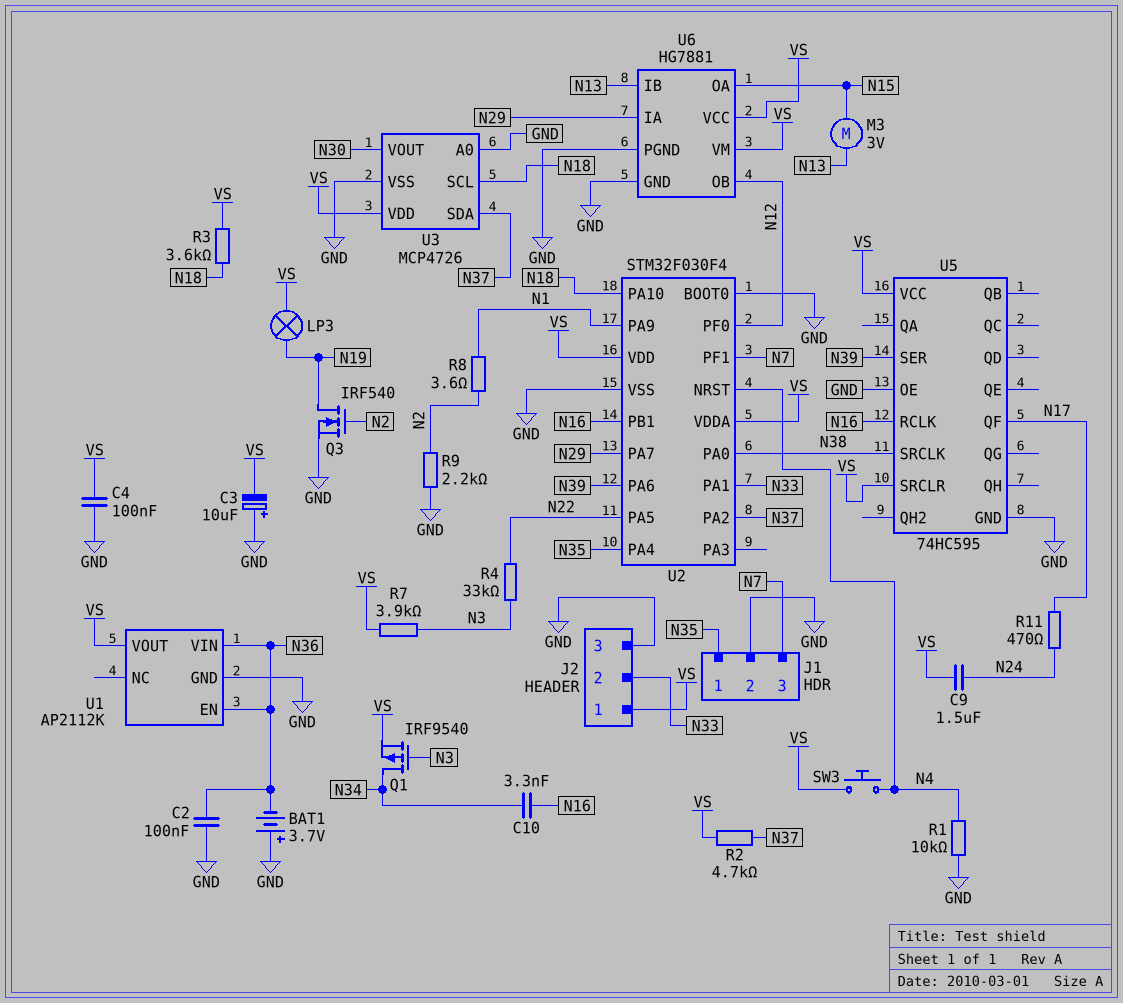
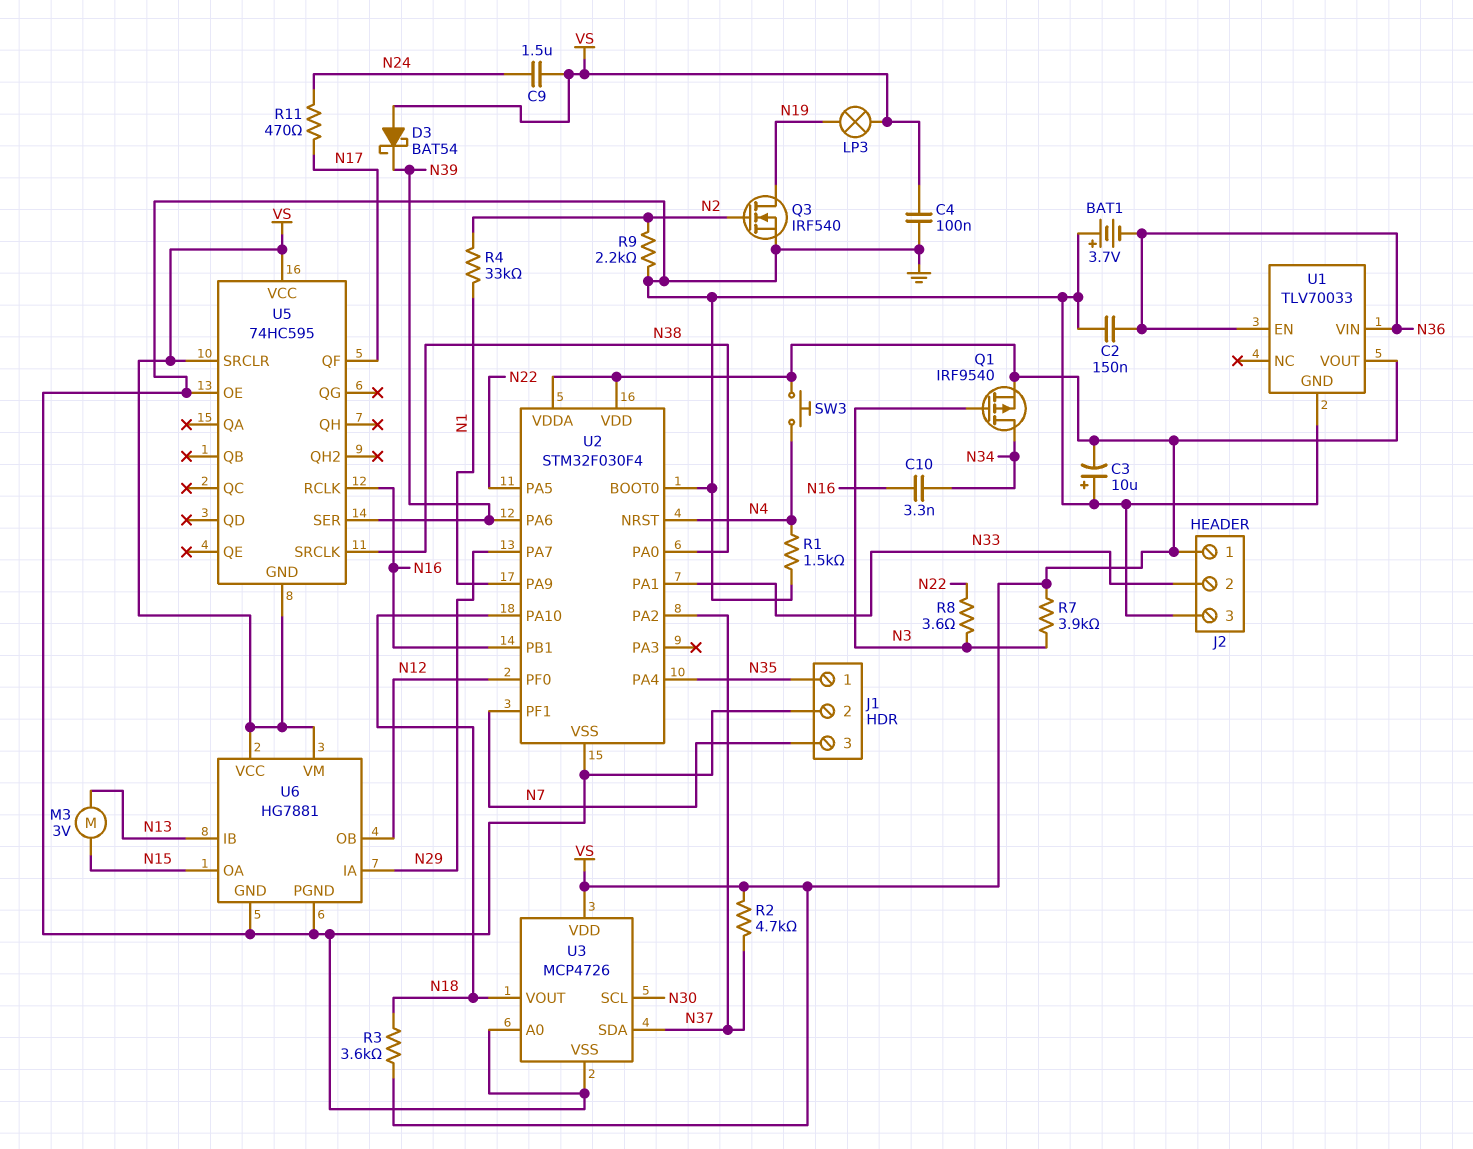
C2: 100nF (GND, N36) -> 150nF (GND, N36)
D3: none -> schottky BAT54 (A VS, K N39)
R1: 10k (GND, N4) -> 1.5k (GND, N4)
R4: 33k (N3, N22) -> 33k (N1, N2)
R8: 3.6 (N1, N2) -> 3.6 (N3, N22)
U1: AP2112K -> TLV70033
U3 pin SCL: N18 -> N30
U3 pin VOUT: N30 -> N18
U5 pin GND: GND -> VS

